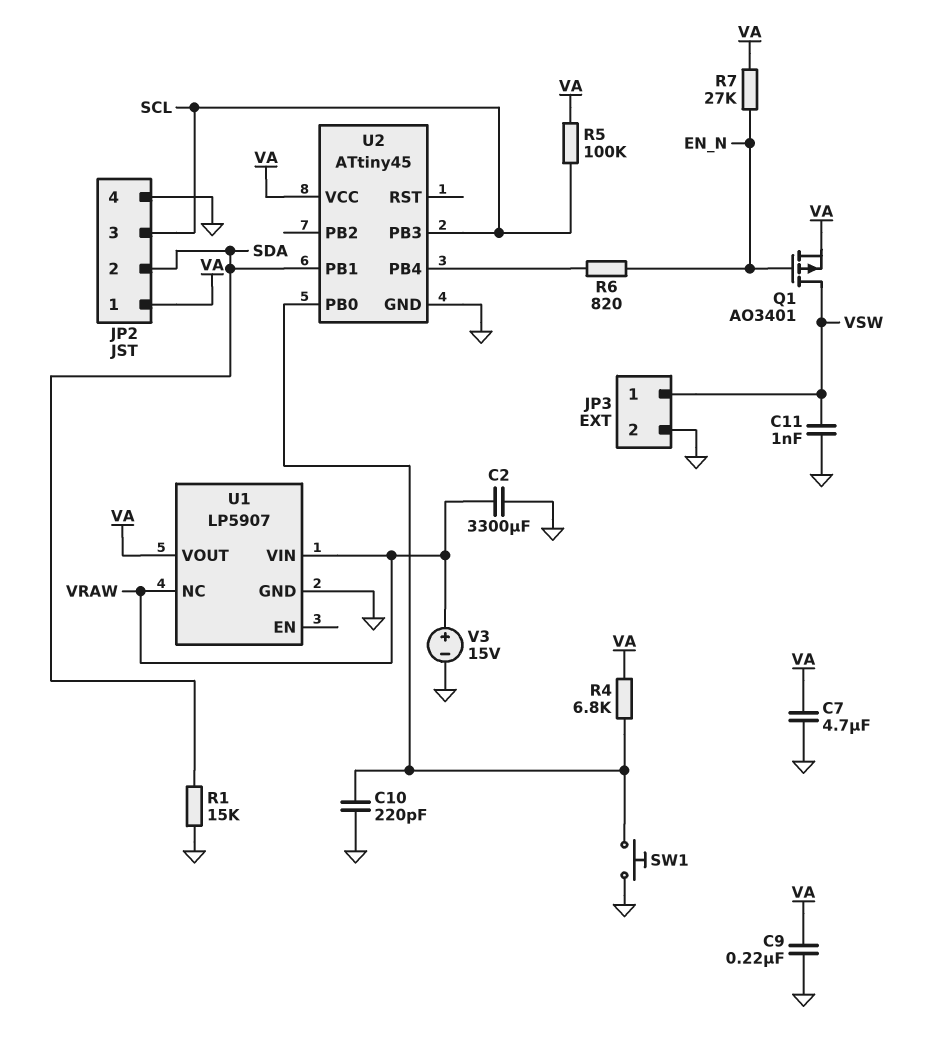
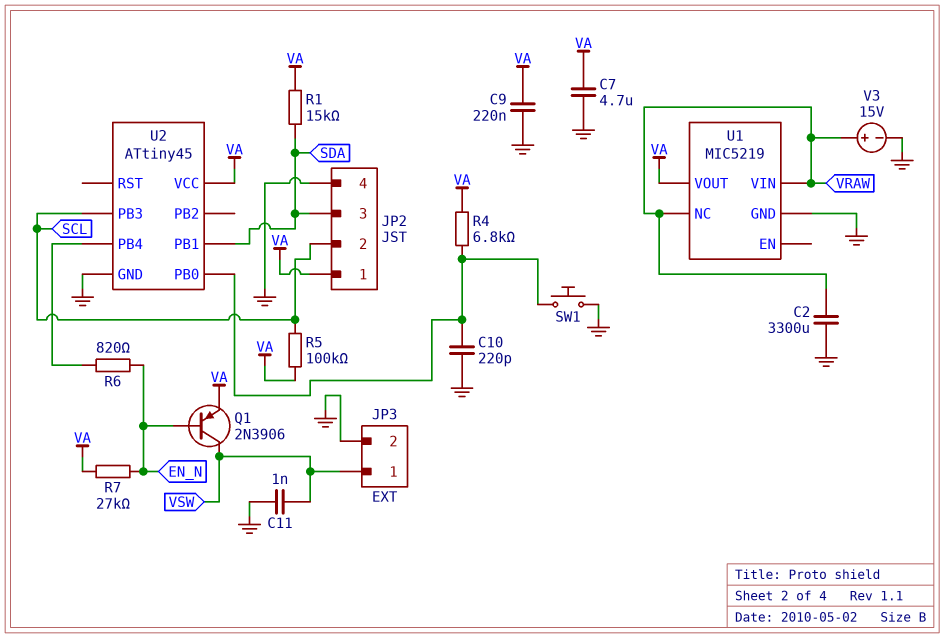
JP2 pin 2: SDA -> SCL
JP2 pin 3: SCL -> SDA
Q1: PMOS AO3401 (G EN_N, D VSW, S VA) -> PNP 2N3906 (B EN_N, C VSW, E VA)
R1: 15k (GND, SDA) -> 15k (SDA, VA)
U1: LP5907 -> MIC5219

